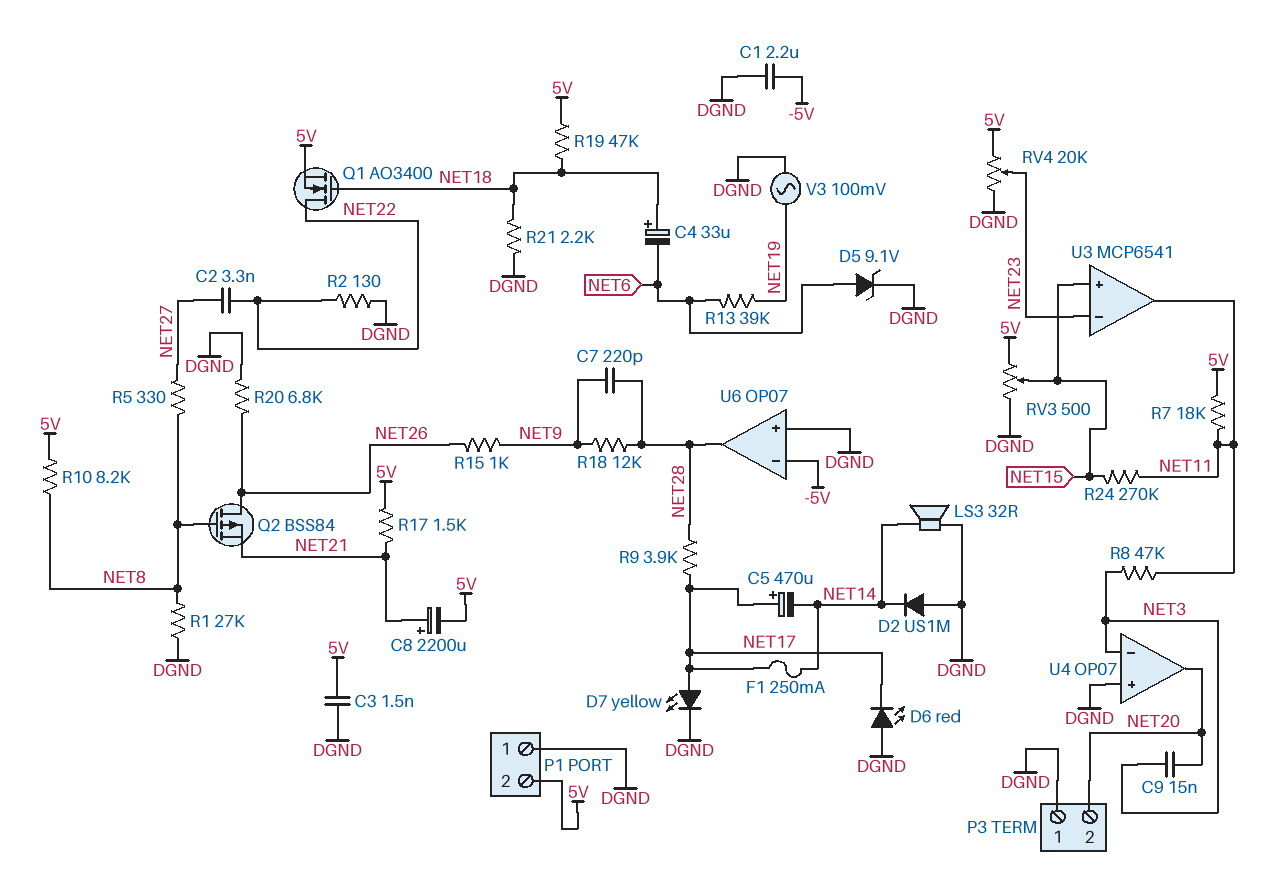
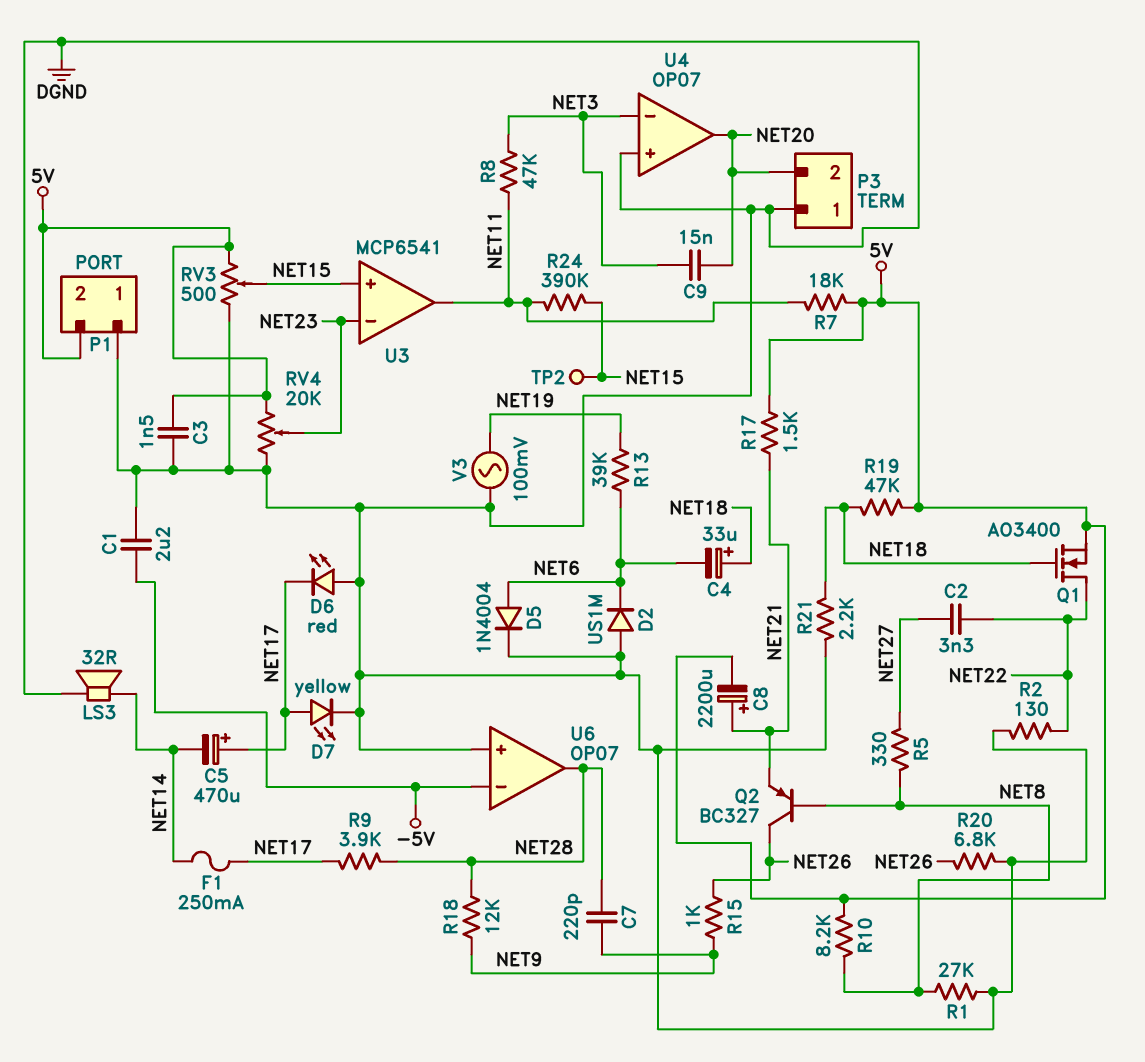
D2: diode US1M (A DGND, K NET14) -> diode US1M (A DGND, K NET6)
D5: zener 9.1V (A NET6, K DGND) -> diode 1N4004 (A NET6, K DGND)
Q2: PMOS BSS84 (G NET8, D NET26, S NET21) -> PNP BC327 (B NET8, C NET26, E NET21)
R24: 270k (NET11, NET15) -> 390k (NET11, NET15)
TP2: none -> test point (NET15)

